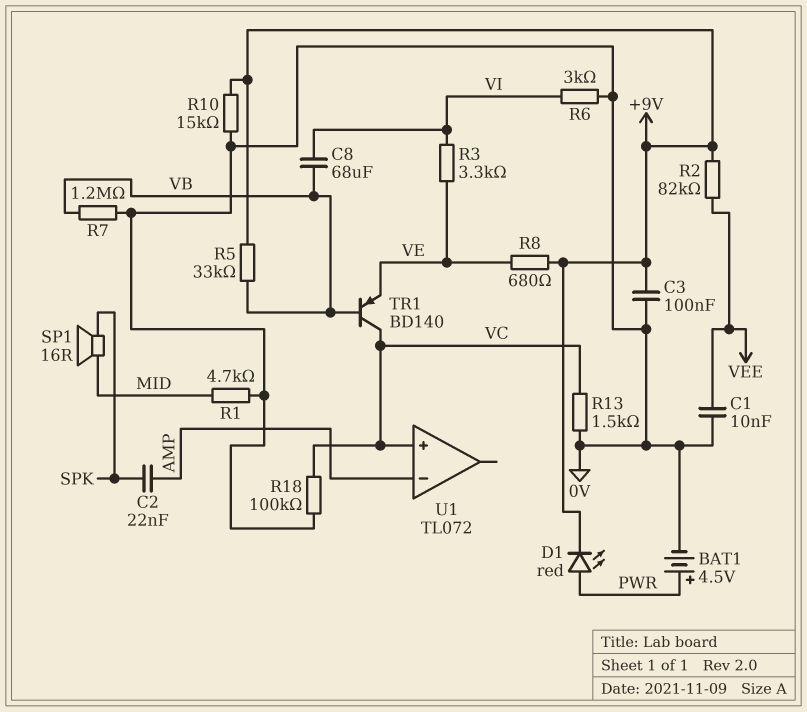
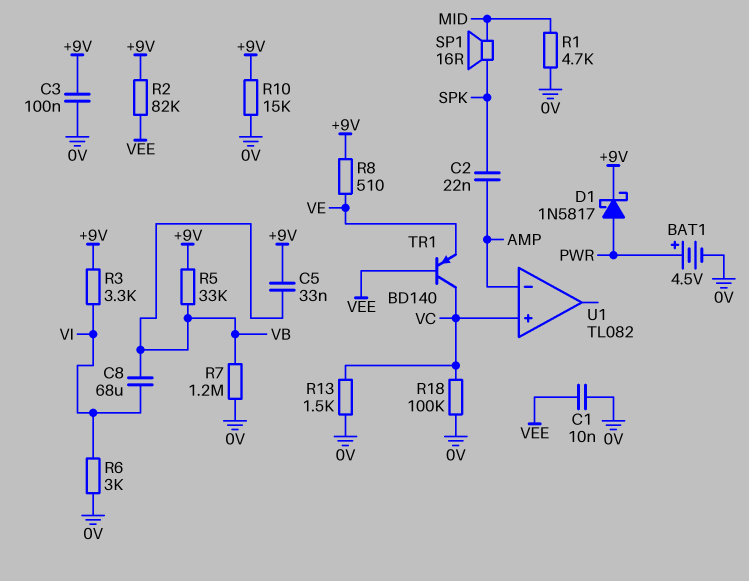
C5: none -> 33nF (+9V, VB)
D1: LED red (A PWR, K +9V) -> schottky 1N5817 (A PWR, K +9V)
R3: 3.3k (VE, VI) -> 3.3k (+9V, VI)
R8: 680 (+9V, VE) -> 510 (+9V, VE)
TR1: PNP BD140 (B VB, C VC, E VE) -> PNP BD140 (B VEE, C VC, E VE)
U1: TL072 -> TL082

